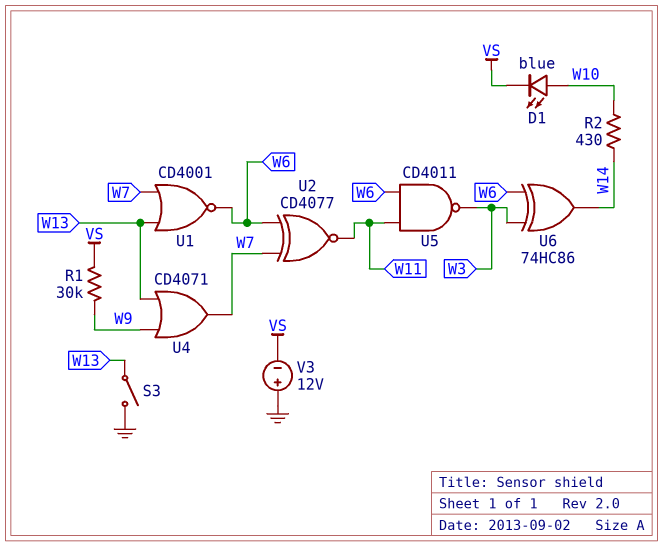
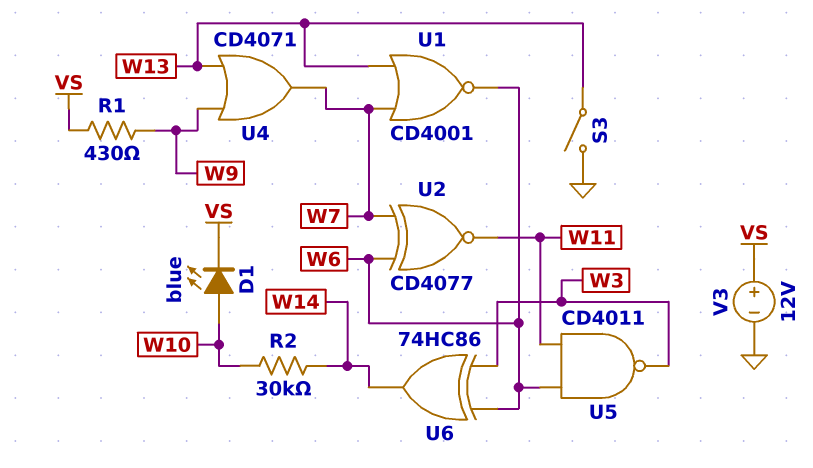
R1: 30k (VS, W9) -> 430 (VS, W9)
R2: 430 (W10, W14) -> 30k (W10, W14)
V3: 12V (plus GND, minus VS) -> 12V (plus VS, minus GND)

